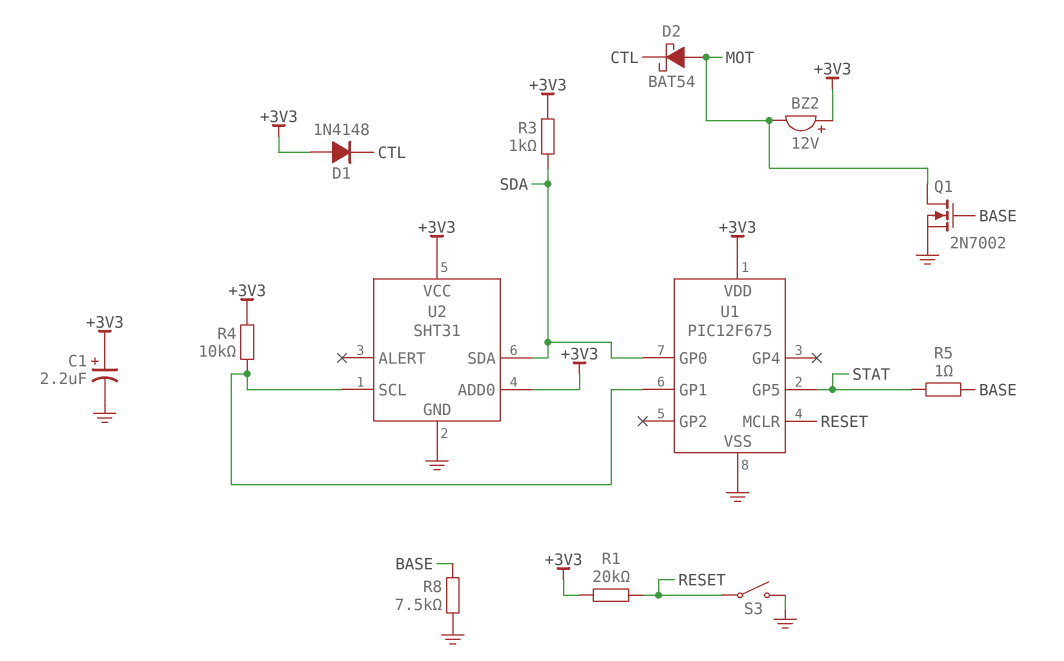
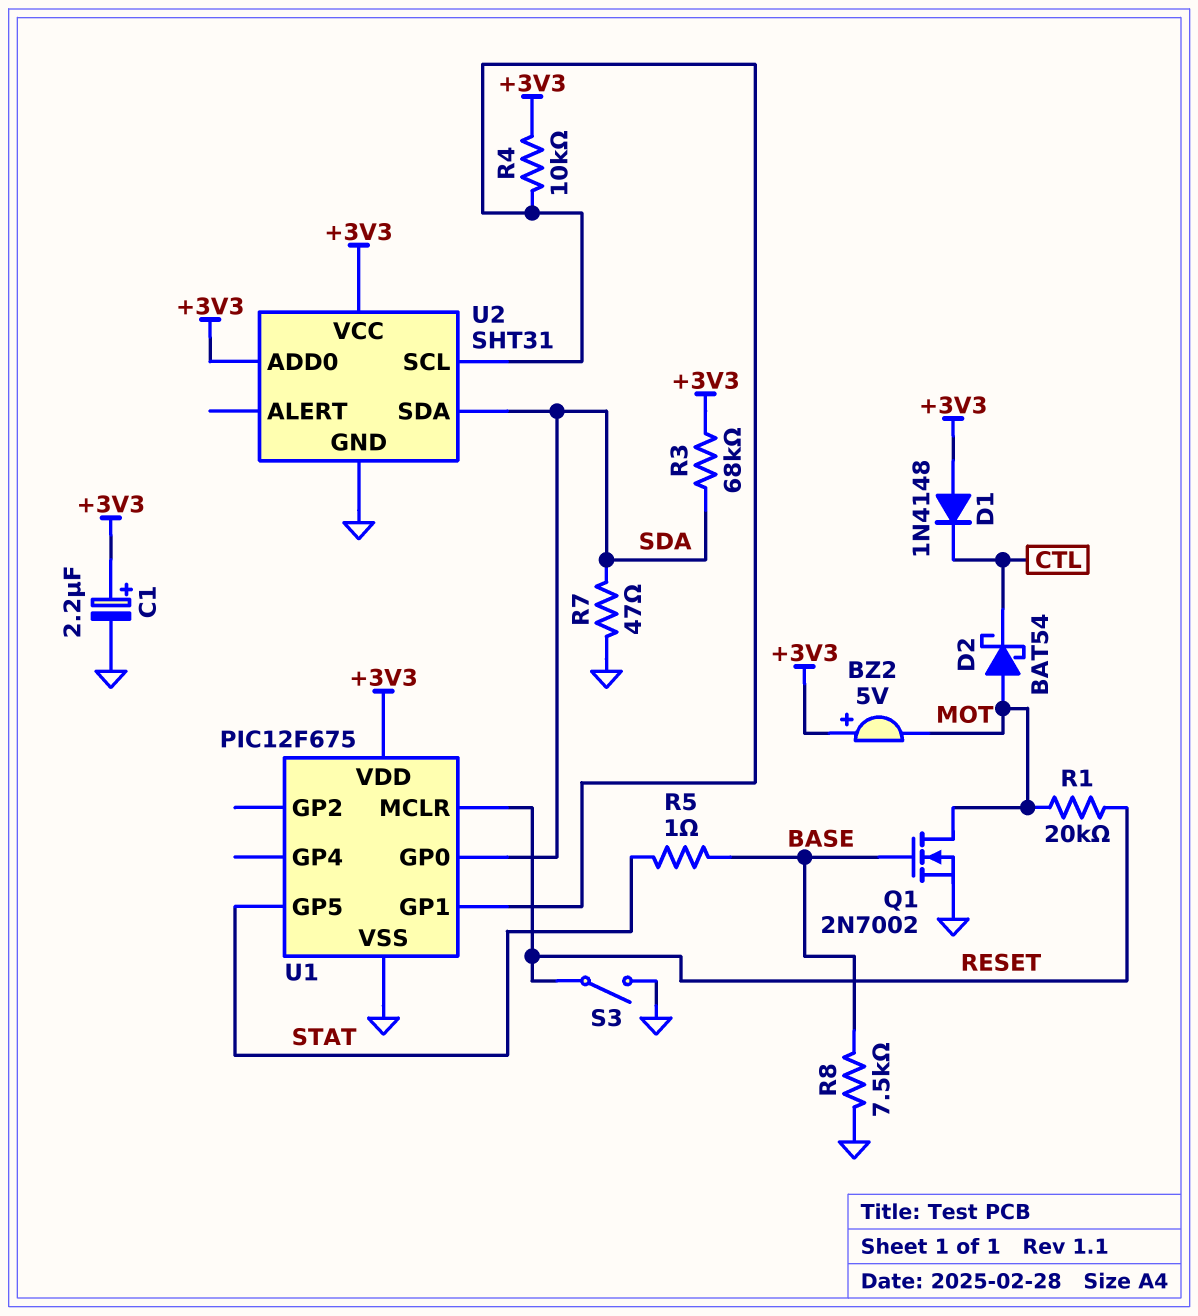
BZ2: buzzer 12V (plus +3V3, minus MOT) -> buzzer 5V (plus +3V3, minus MOT)
R1: 20k (+3V3, RESET) -> 20k (MOT, RESET)
R3: 1k (+3V3, SDA) -> 68k (+3V3, SDA)
R7: none -> 47 (GND, SDA)

